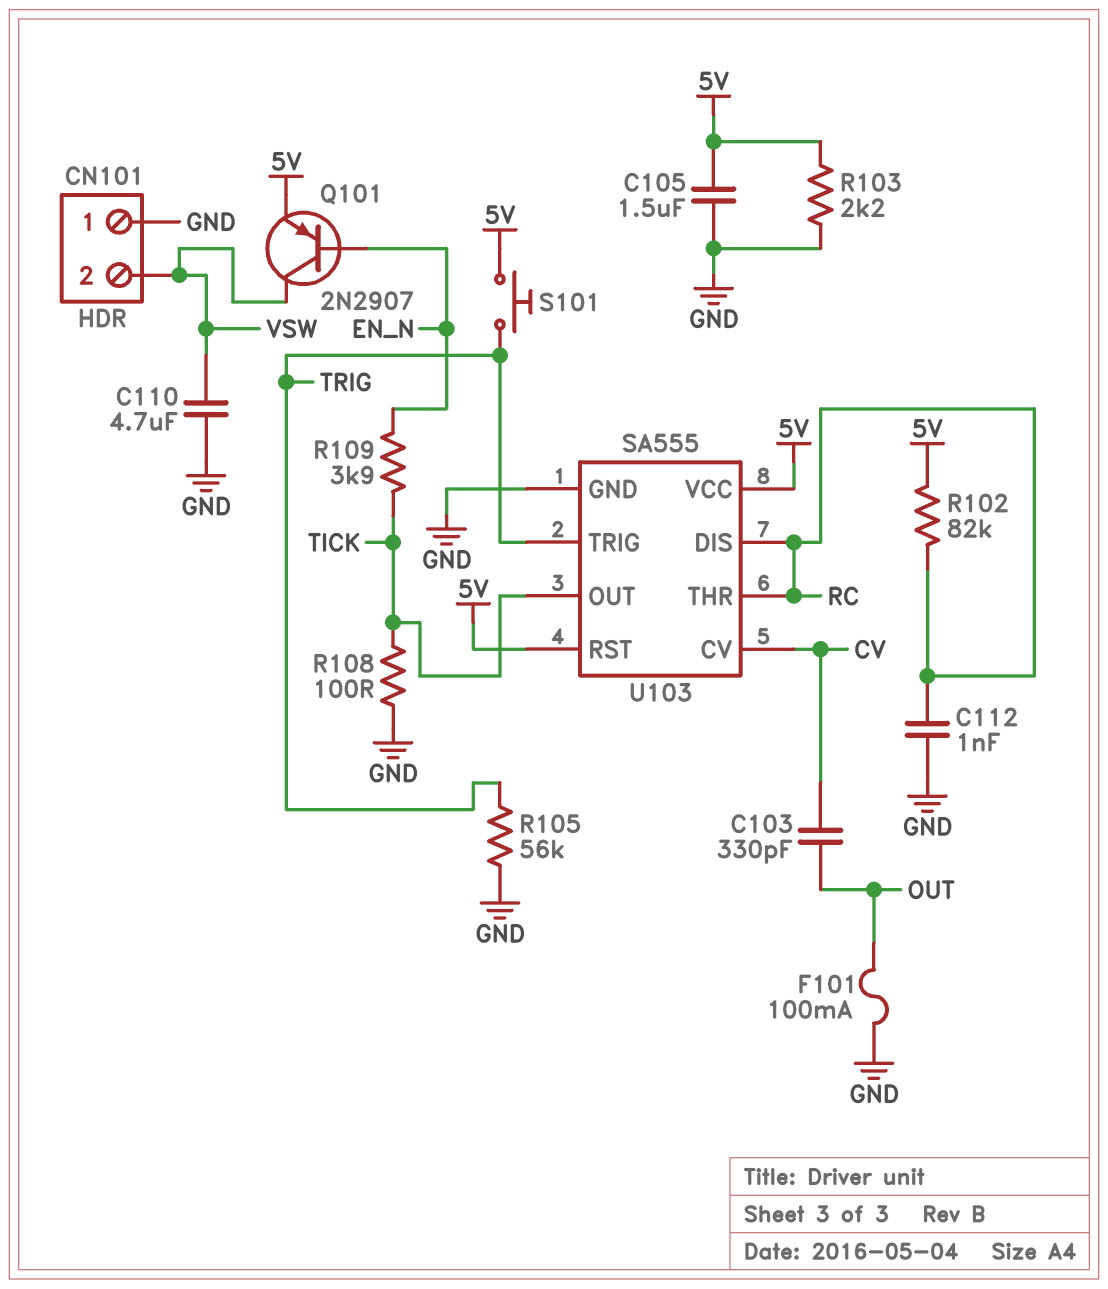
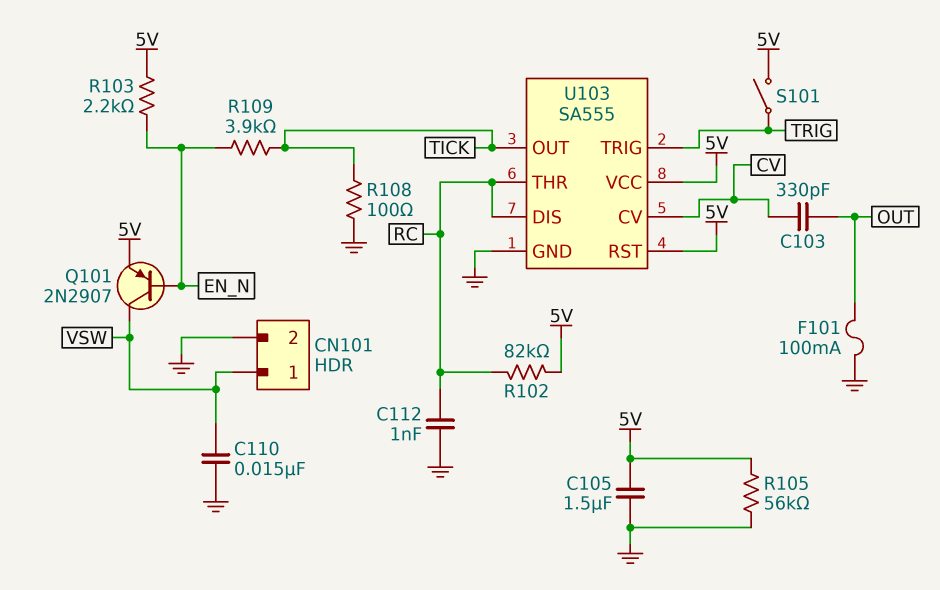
C110: 4.7uF (GND, VSW) -> 15nF (GND, VSW)
CN101 pin 1: GND -> VSW
CN101 pin 2: VSW -> GND
R103: 2.2k (5V, GND) -> 2.2k (5V, EN_N)
R105: 56k (GND, TRIG) -> 56k (5V, GND)
S101: button (5V, TRIG) -> switch (5V, TRIG)

